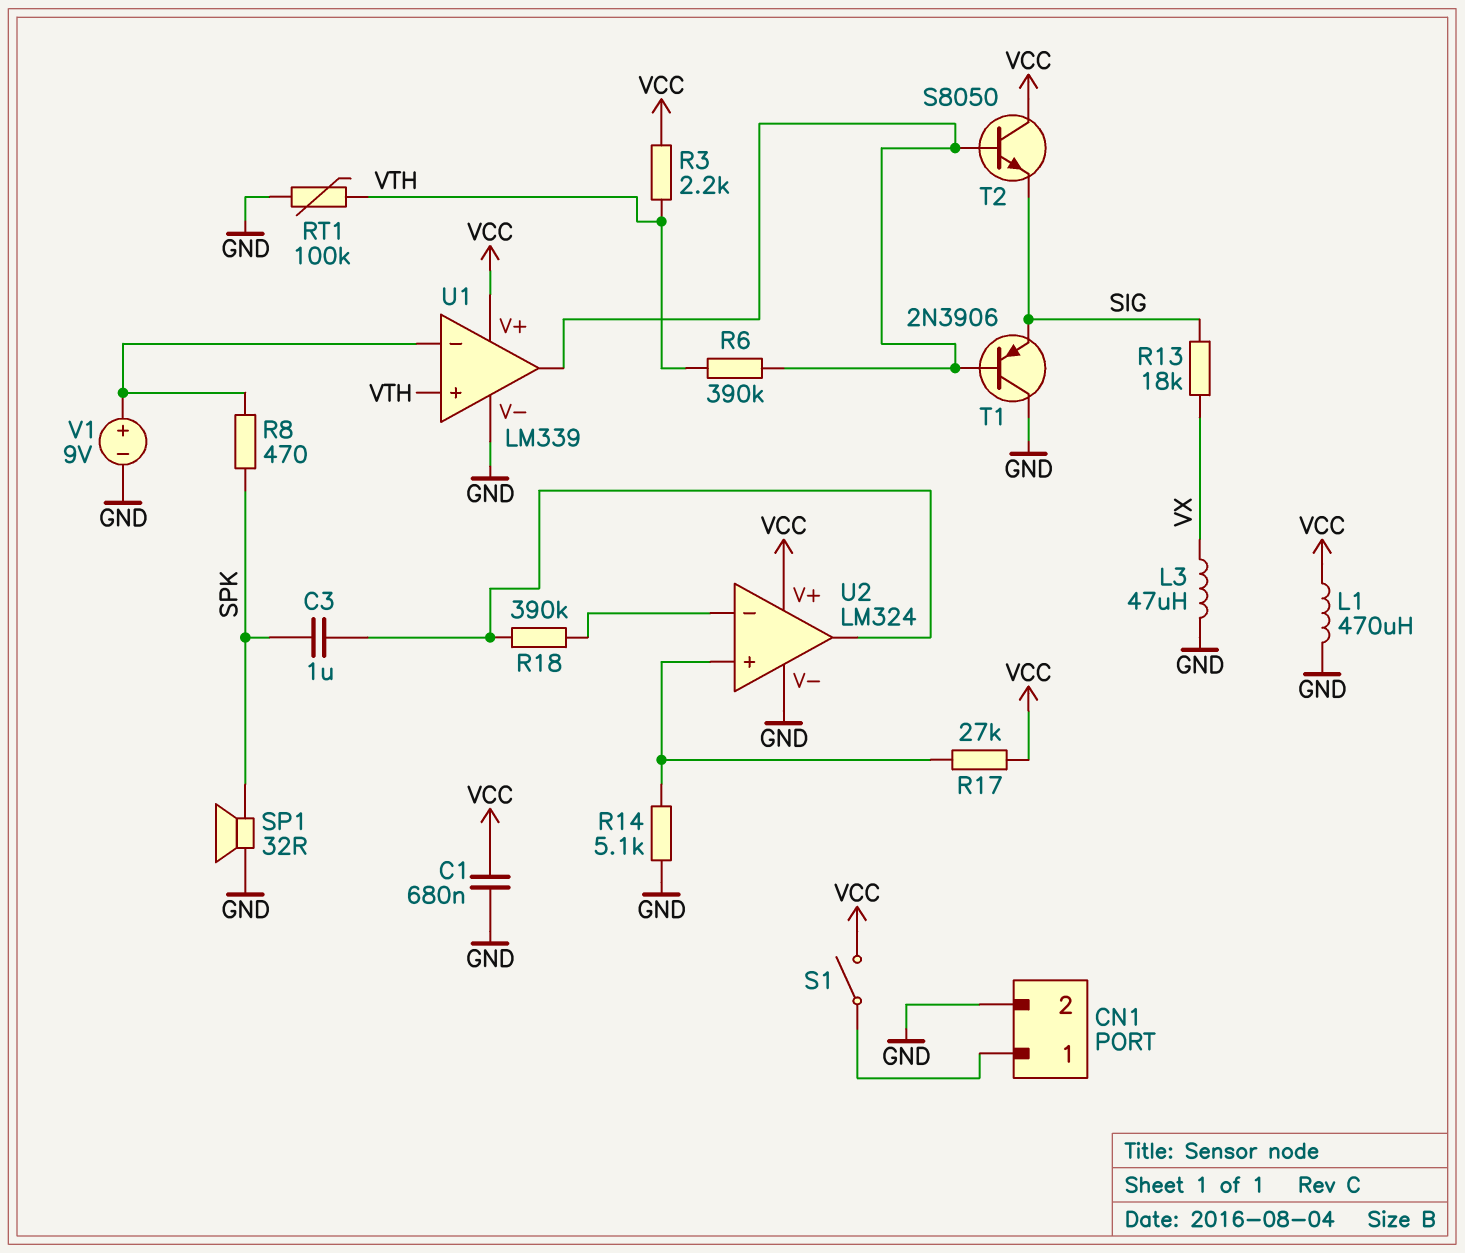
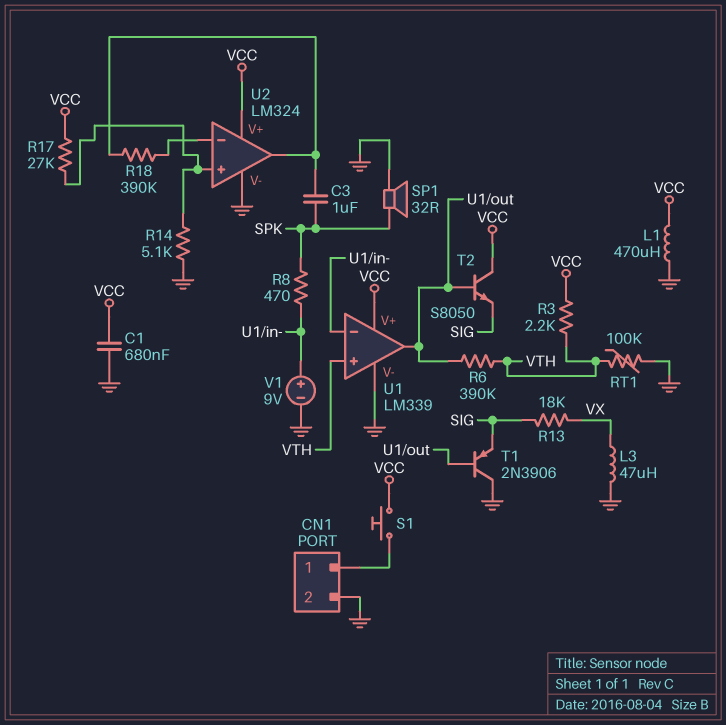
S1: switch (CN1/1, VCC) -> button (CN1/1, VCC)

